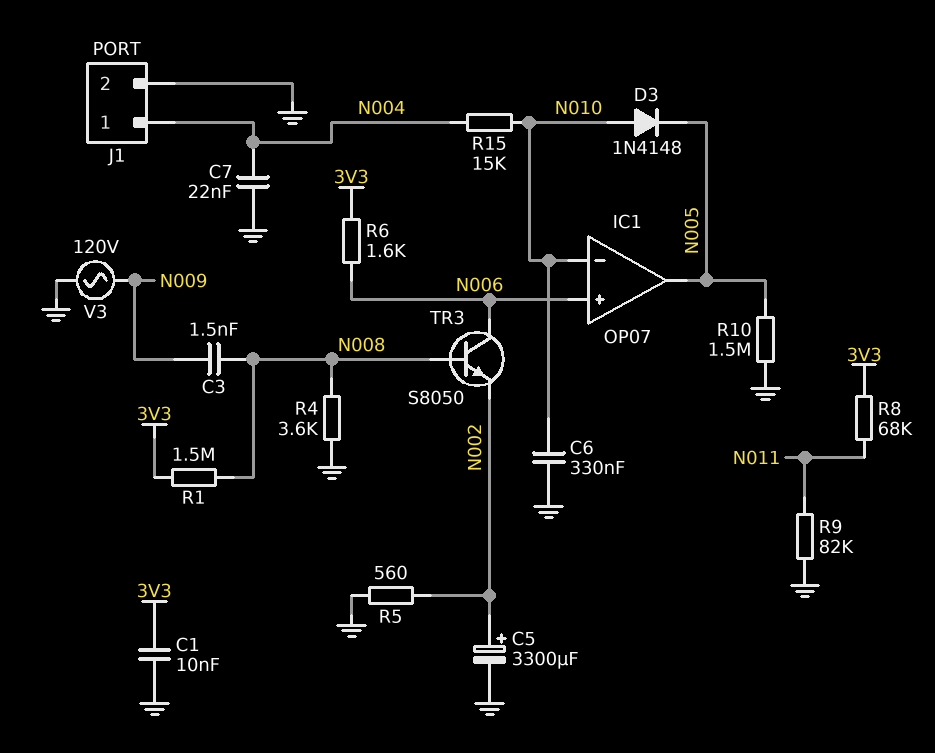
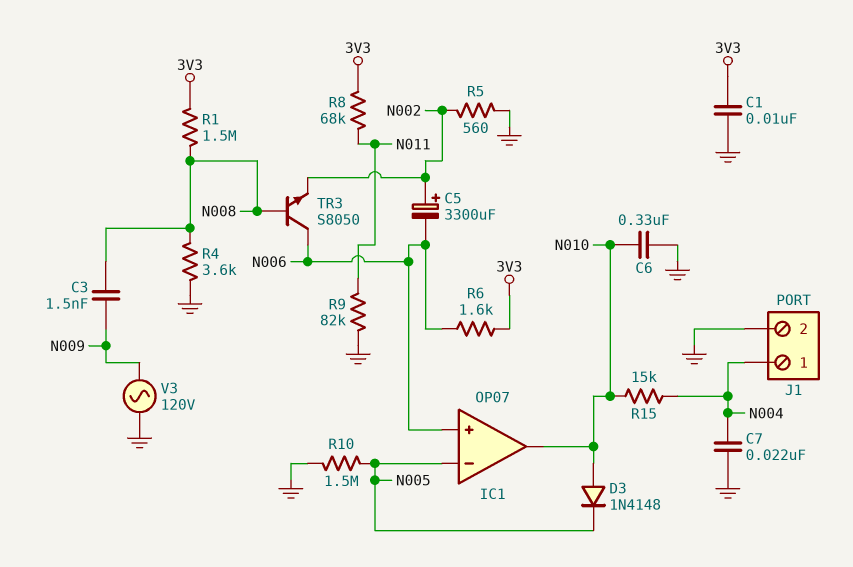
C5: 3300uF (plus N002, minus GND) -> 3300uF (plus N002, minus N006)
IC1 pin in-: N010 -> N005
IC1 pin out: N005 -> N010

